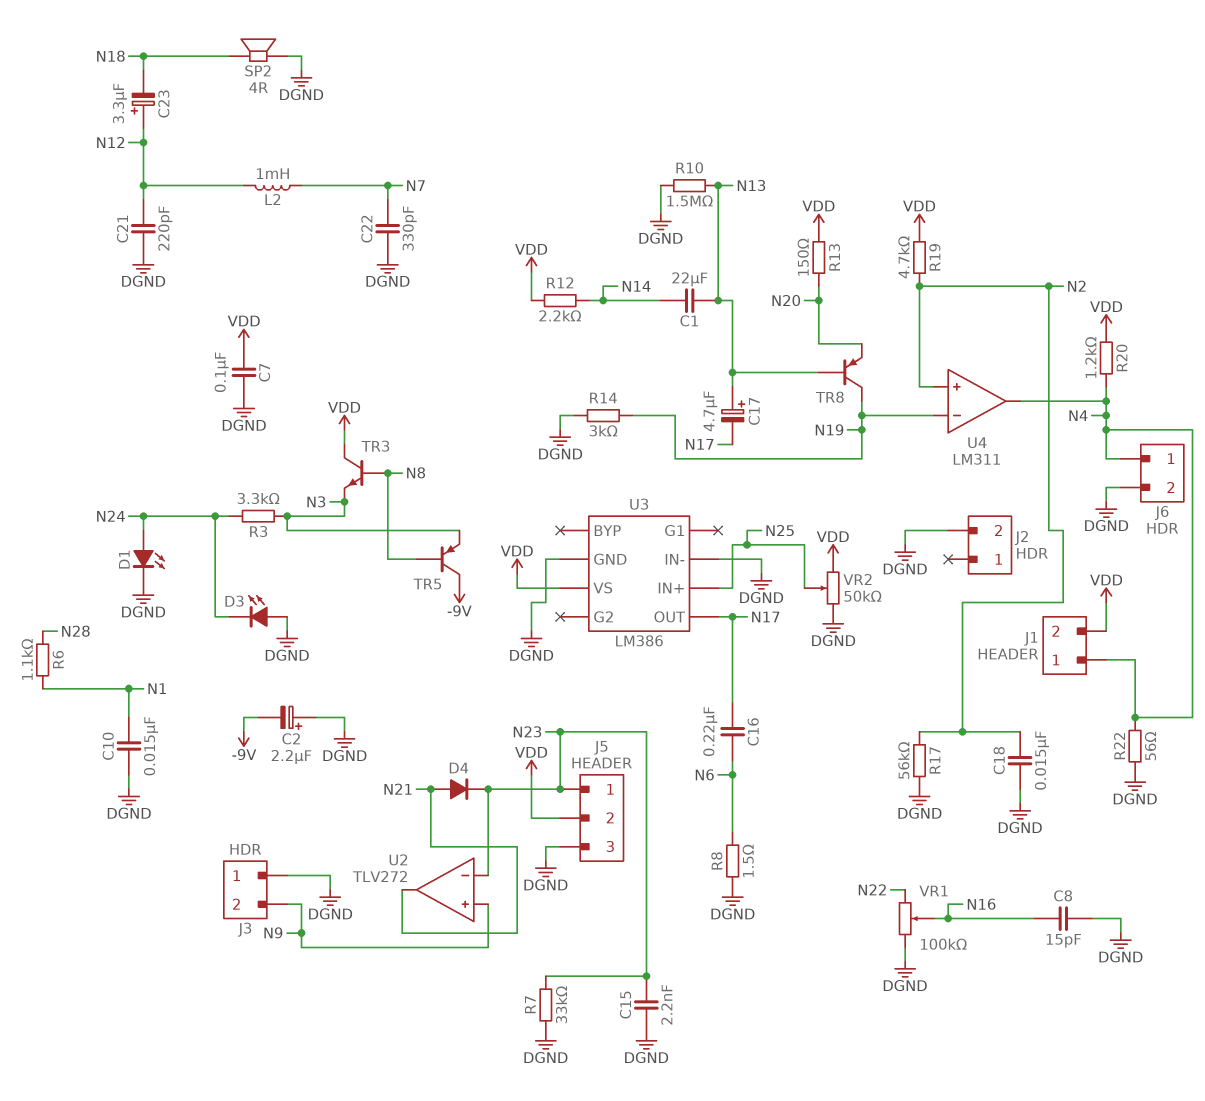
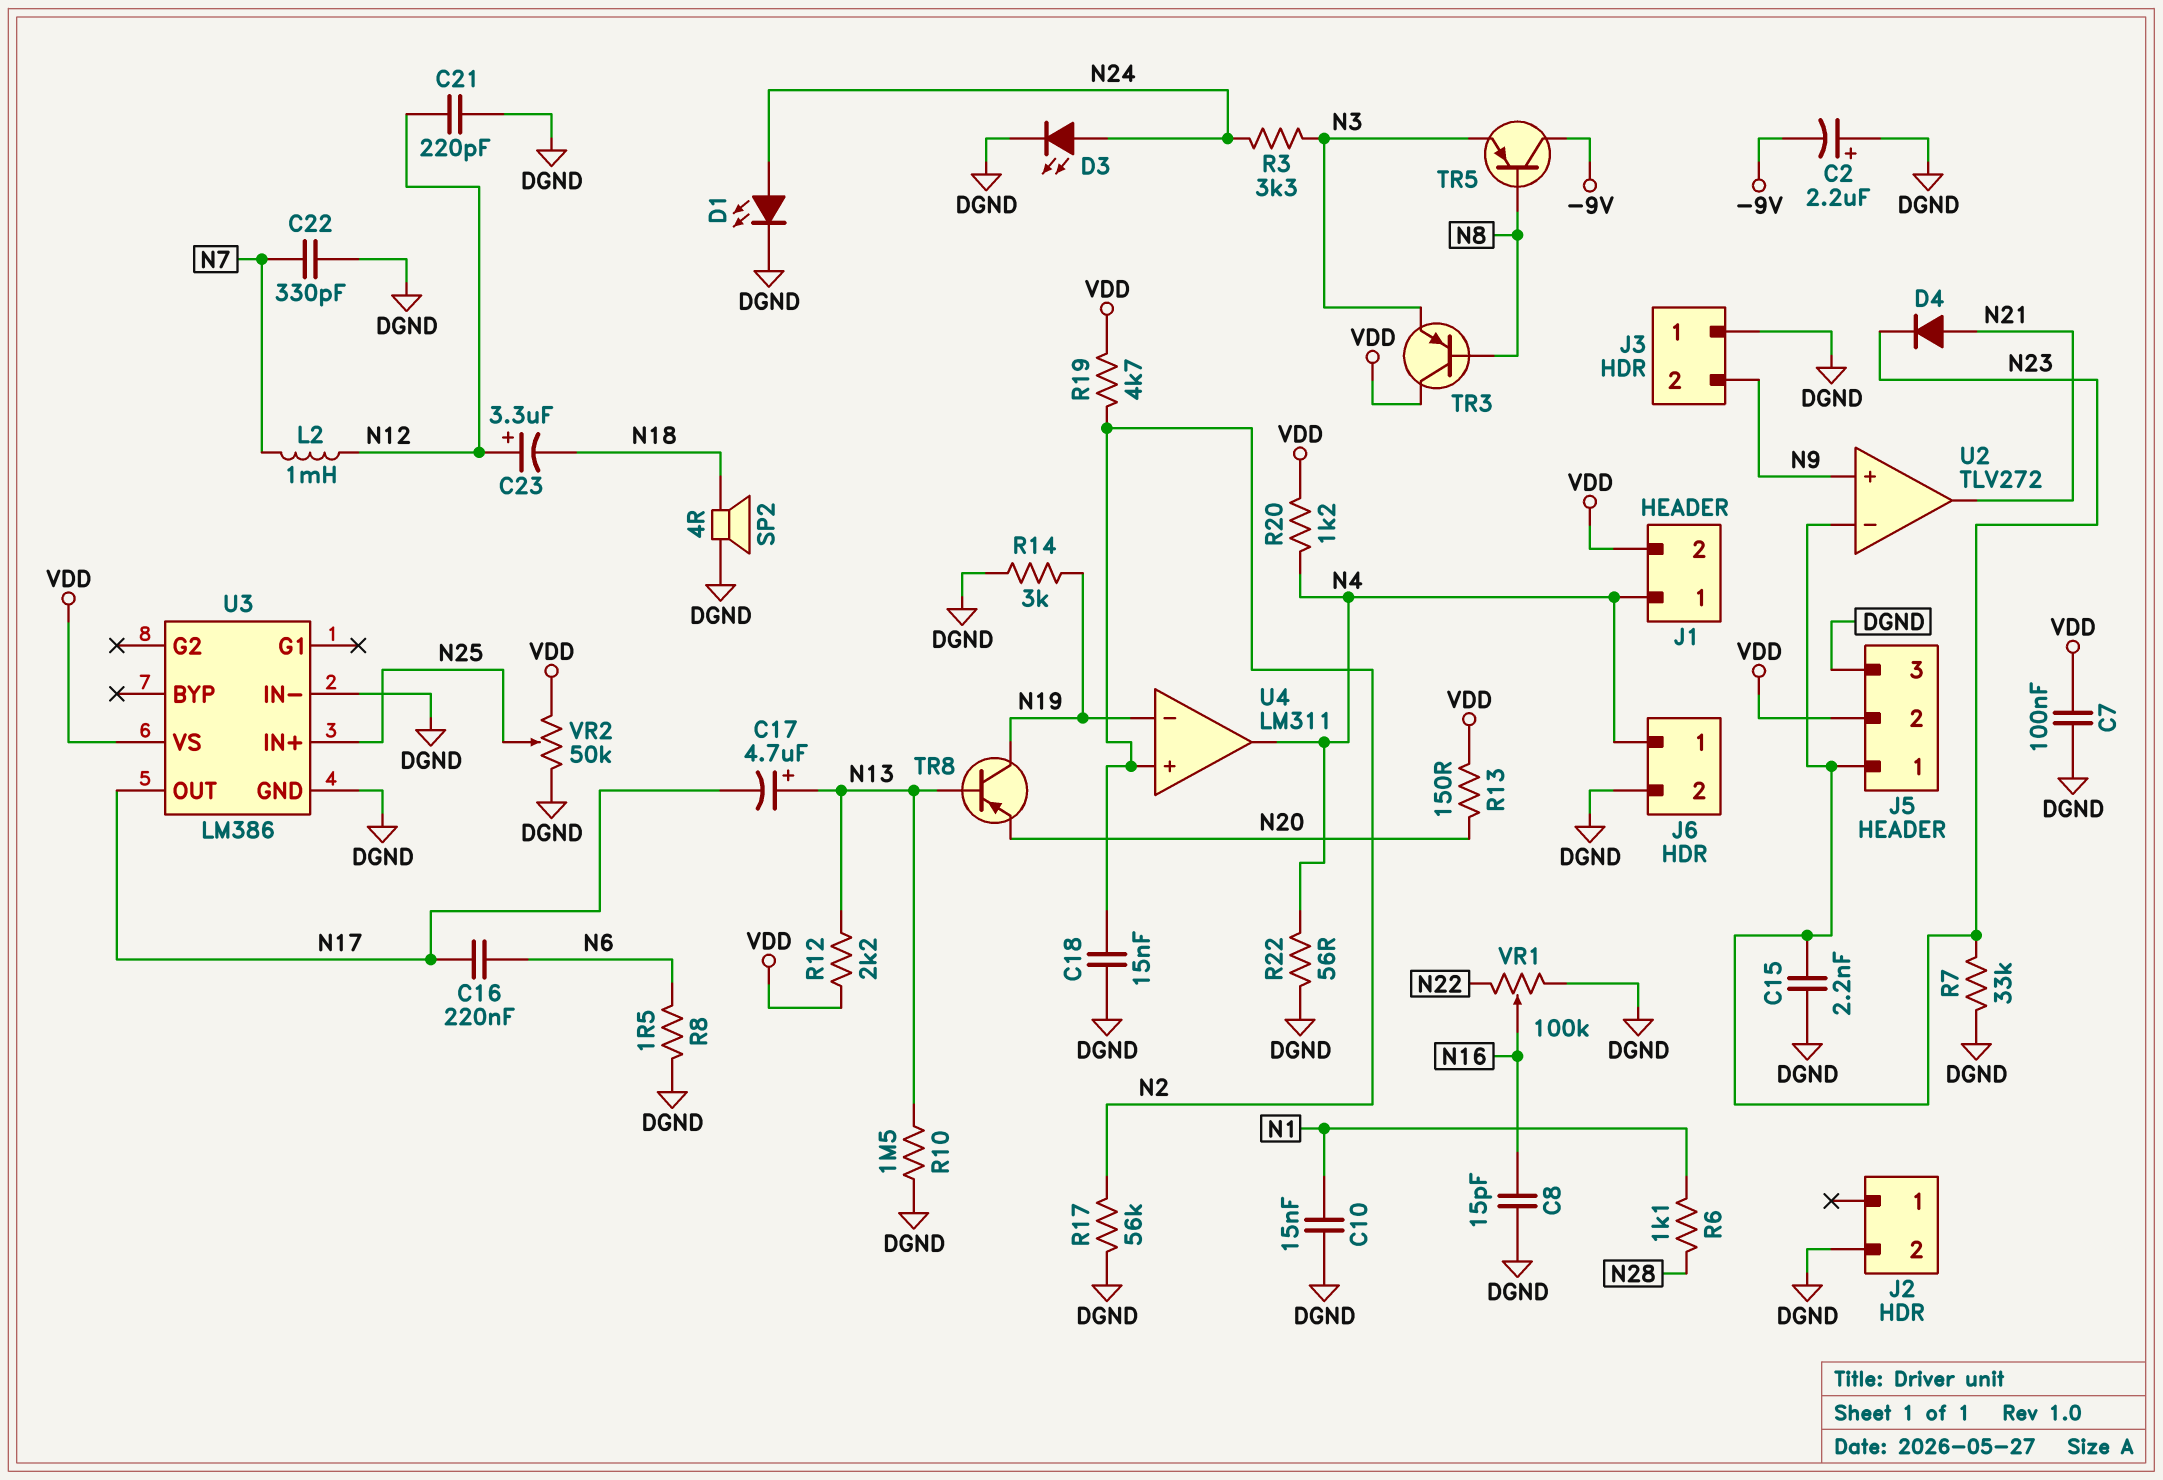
C1: 22uF (N13, N14) -> none
D3: LED (A DGND, K N24) -> LED (A N24, K DGND)
R12: 2.2k (N14, VDD) -> 2.2k (N13, VDD)
TR3: NPN (B N8, C VDD, E N3) -> PNP (B N8, C VDD, E N3)

